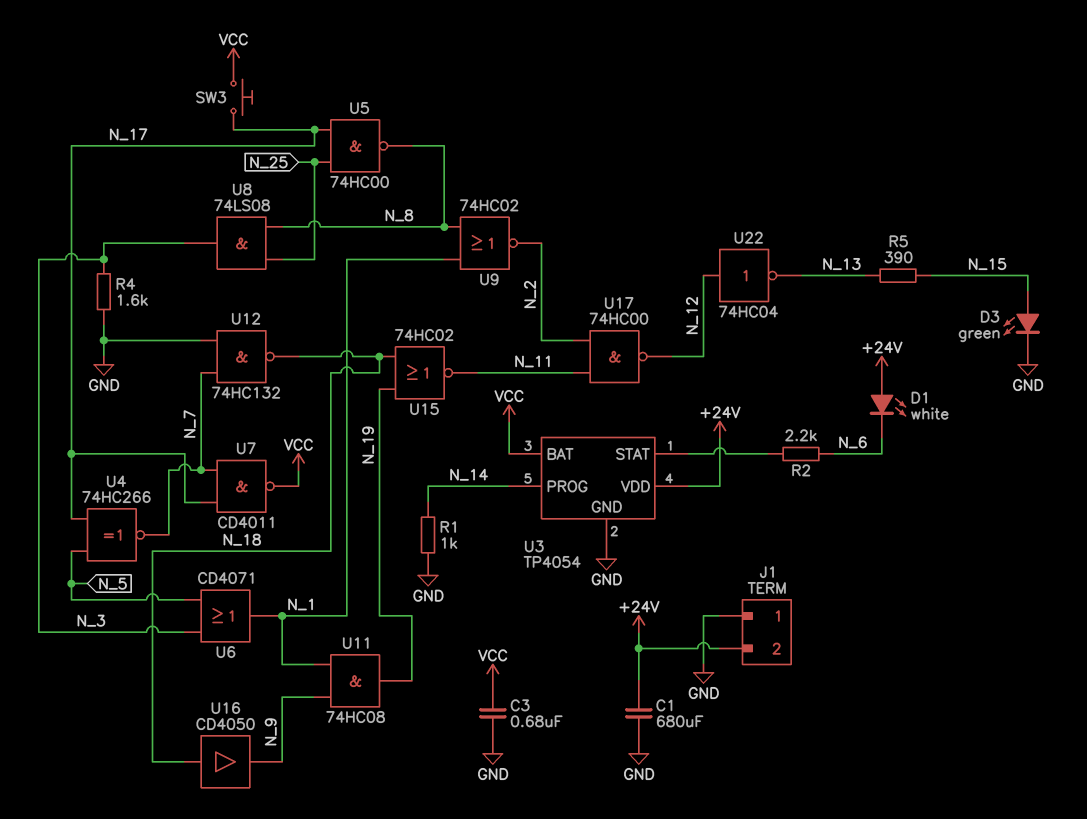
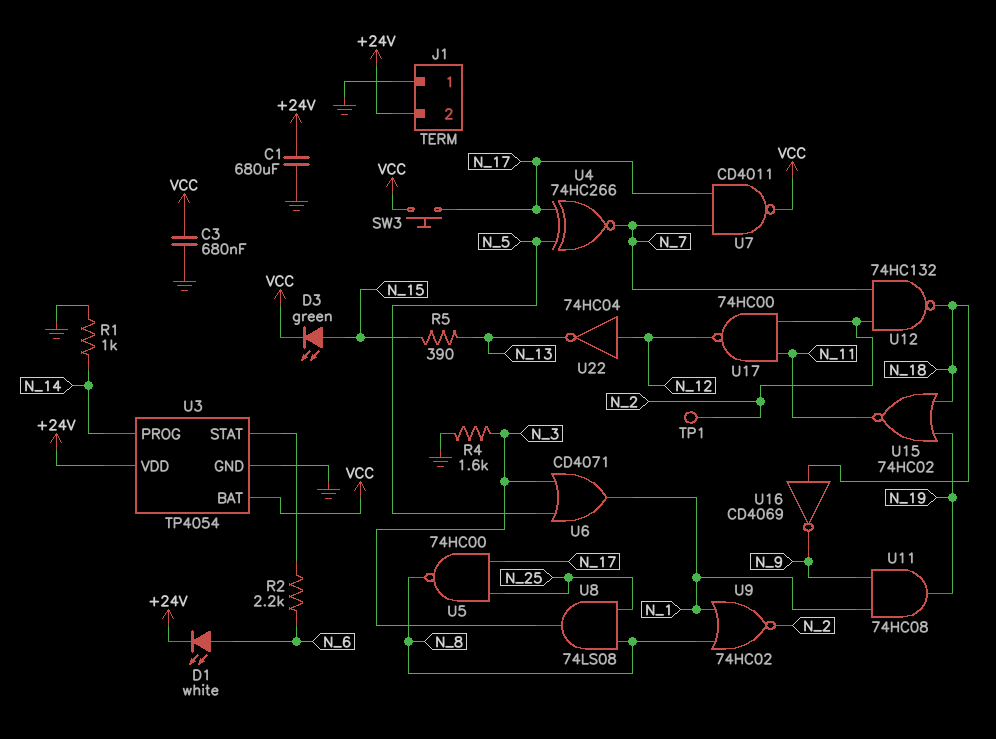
D1: LED white (A +24V, K N_6) -> LED white (A N_6, K +24V)
D3: LED green (A N_15, K GND) -> LED green (A N_15, K VCC)
TP1: none -> test point (N_2)
U12: NAND 74HC132 (in GND, in N_7, out N_18) -> NAND 74HC132 (in N_2, in N_7, out N_18)
U16: buffer CD4050 (in N_18, out N_9) -> NOT CD4069 (in N_18, out N_9)

